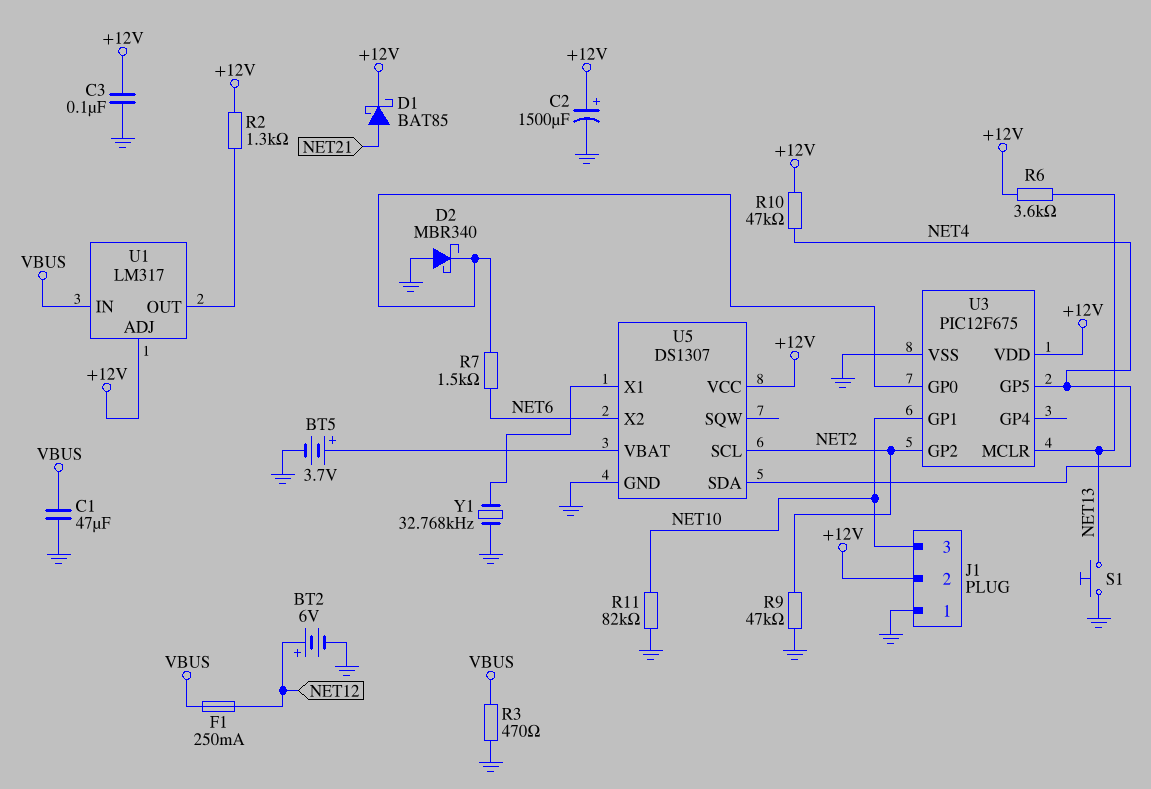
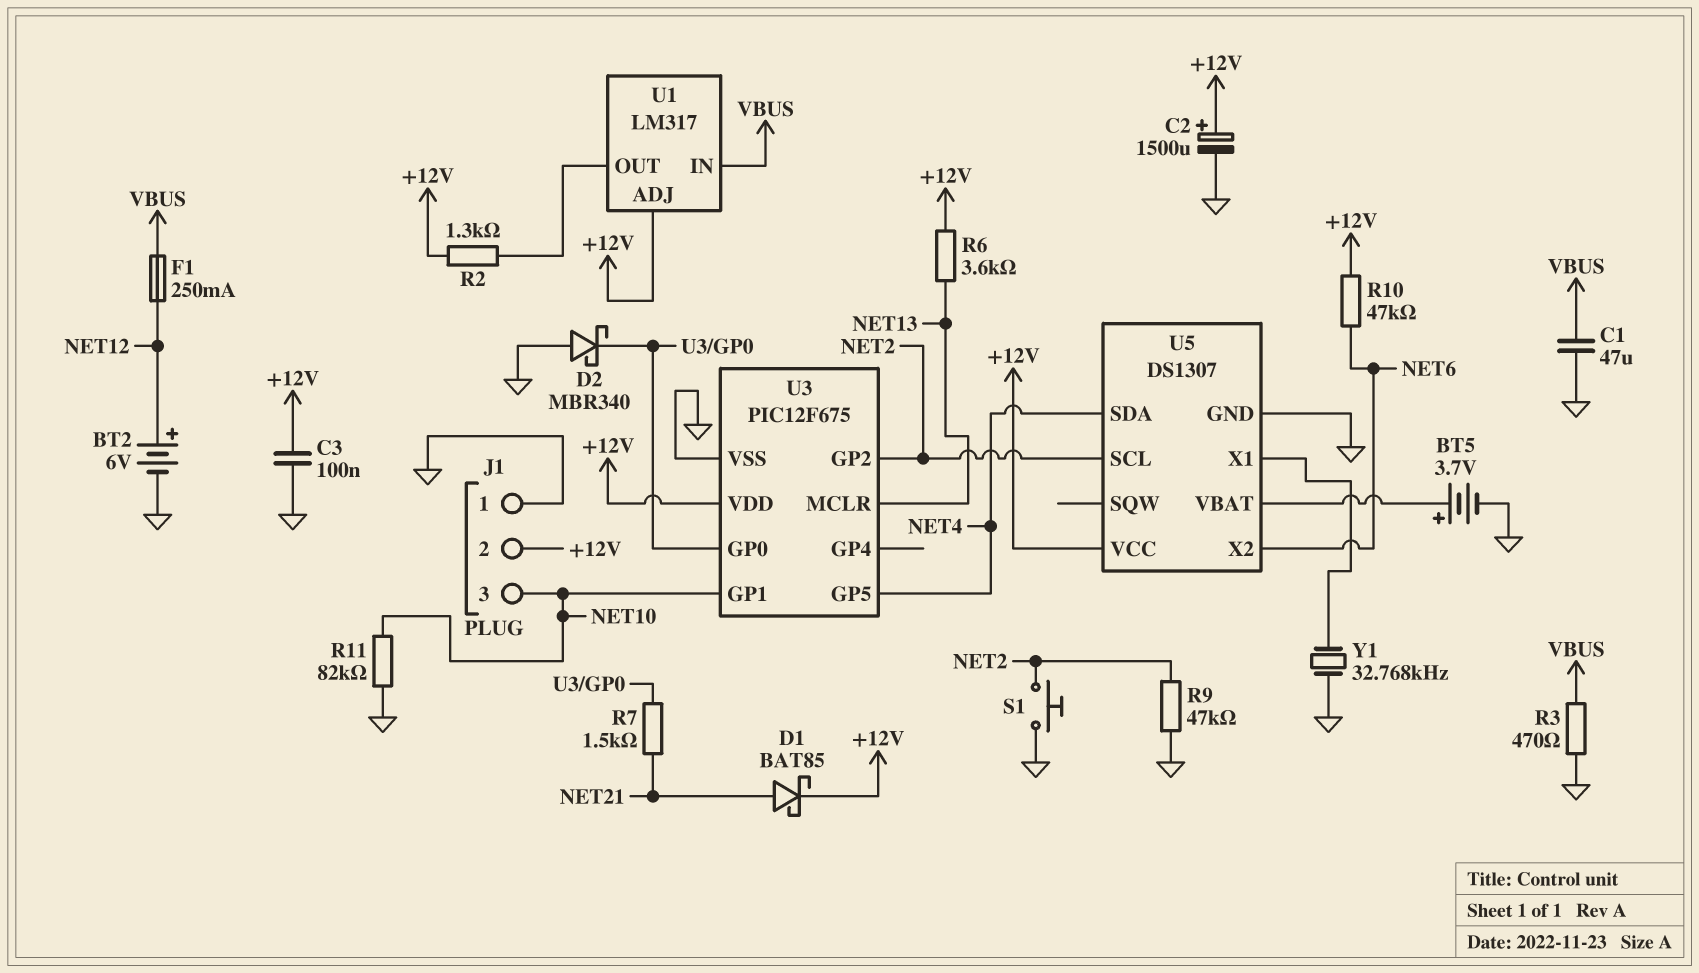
R7: 1.5k (NET6, U3/GP0) -> 1.5k (NET21, U3/GP0)
R10: 47k (+12V, NET4) -> 47k (+12V, NET6)
S1: button (GND, NET13) -> button (GND, NET2)

